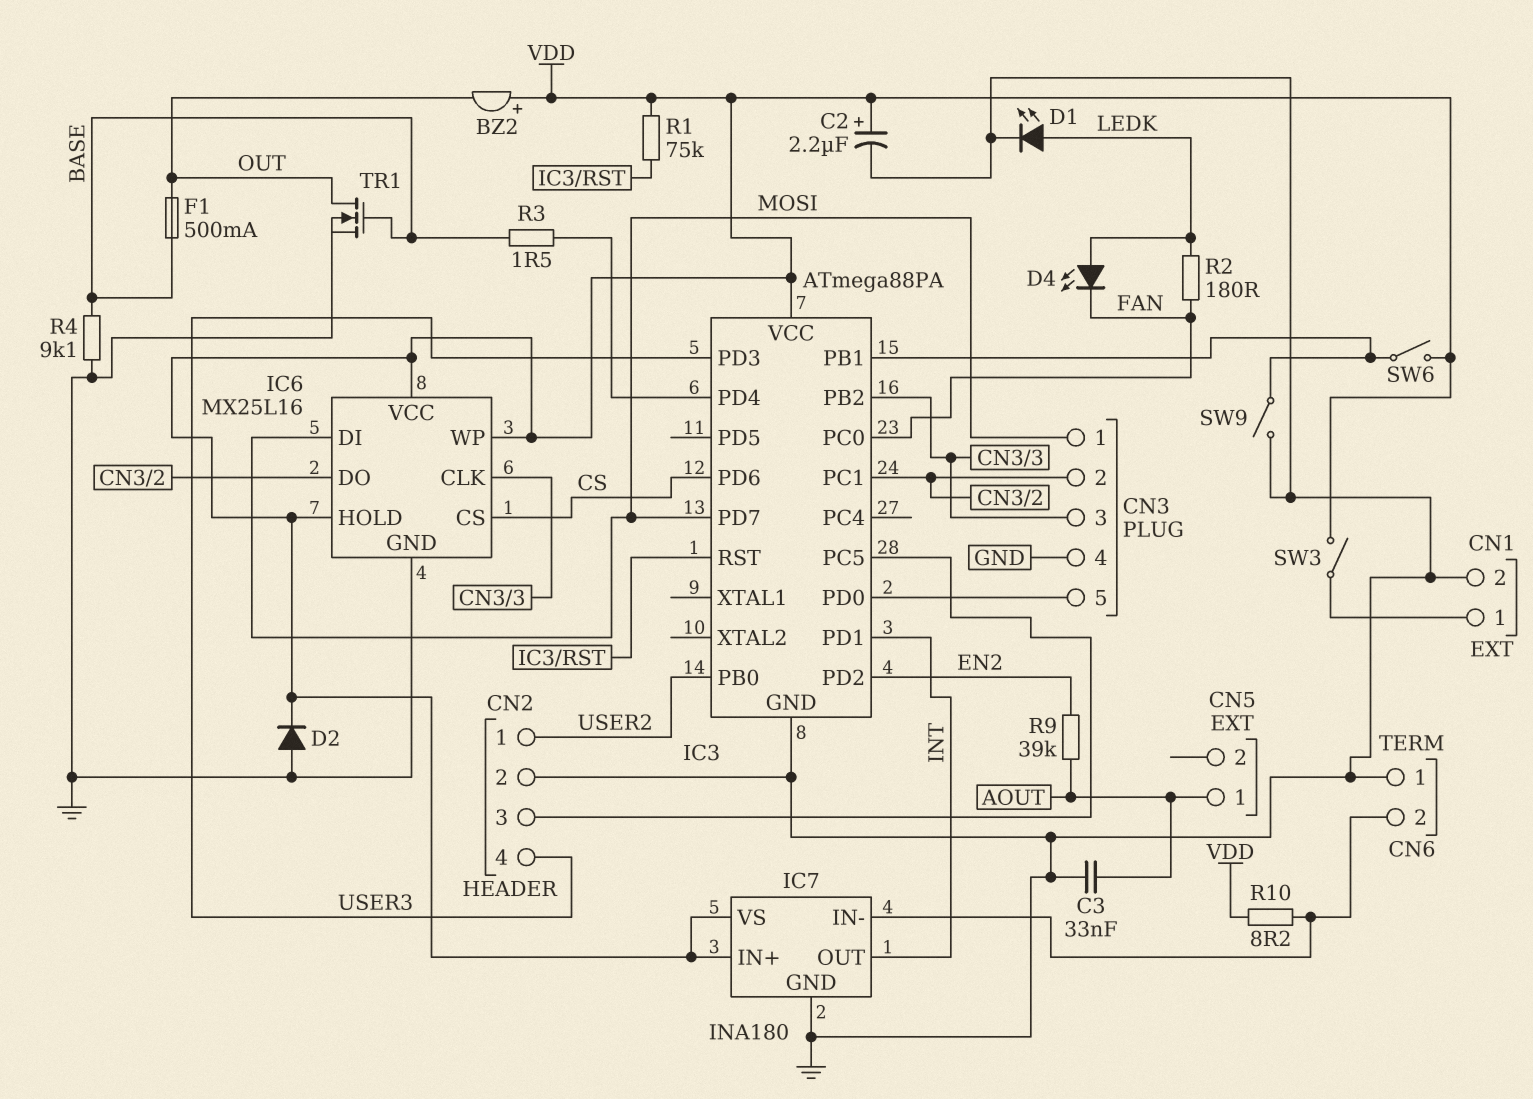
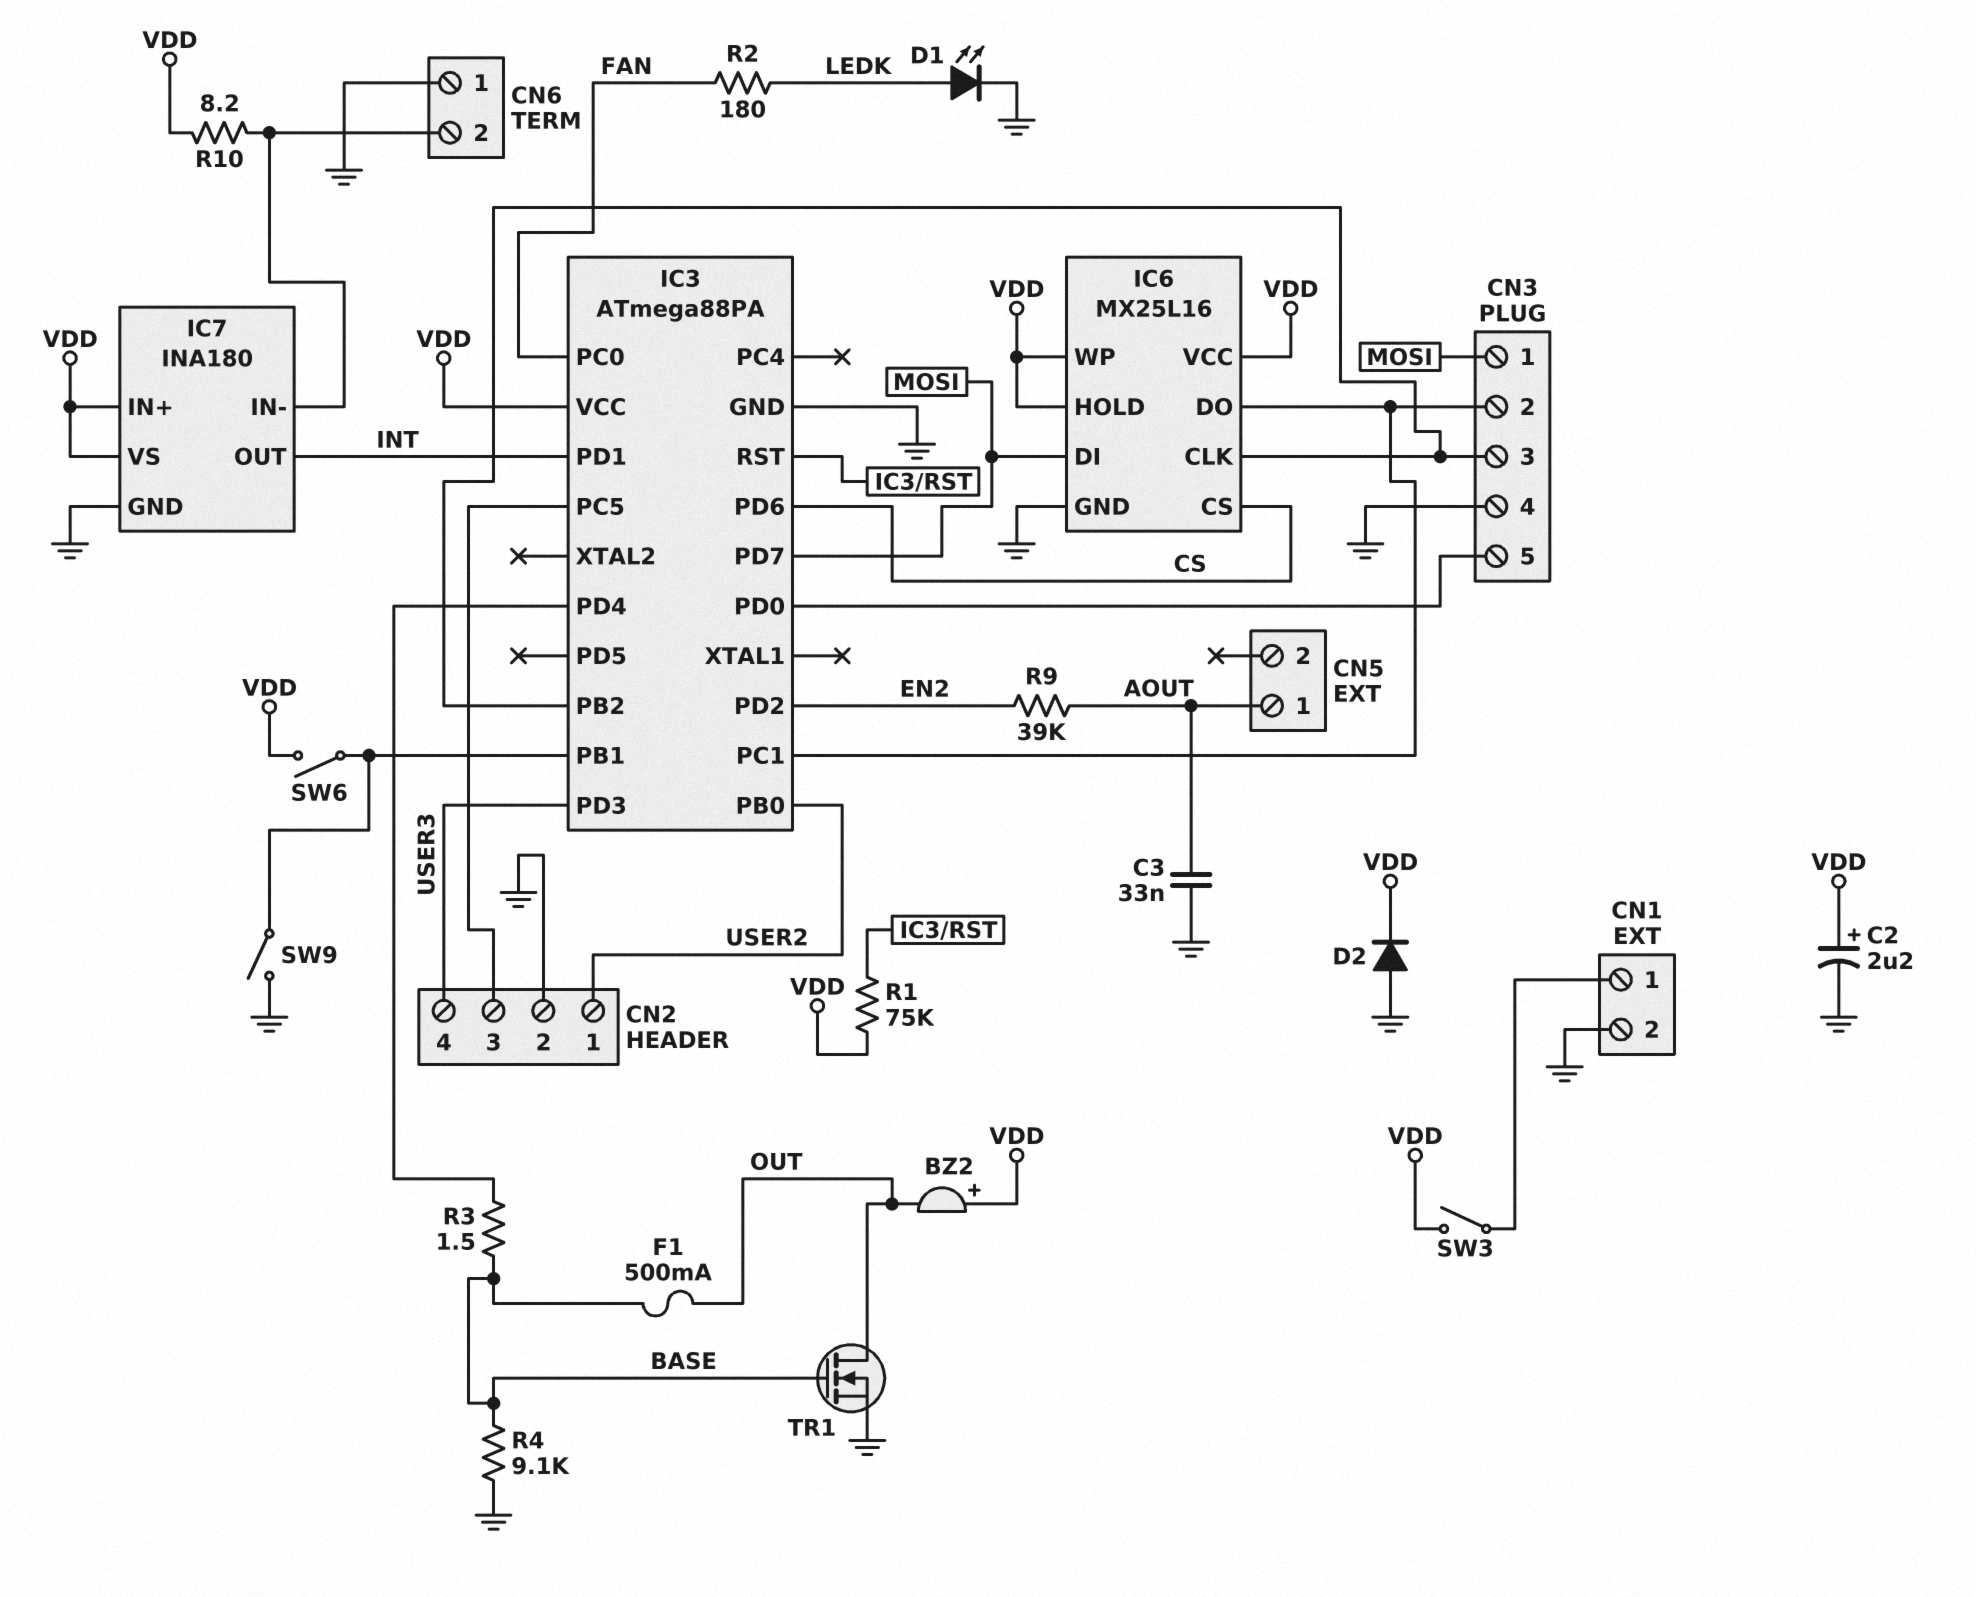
D4: LED (A LEDK, K FAN) -> none

